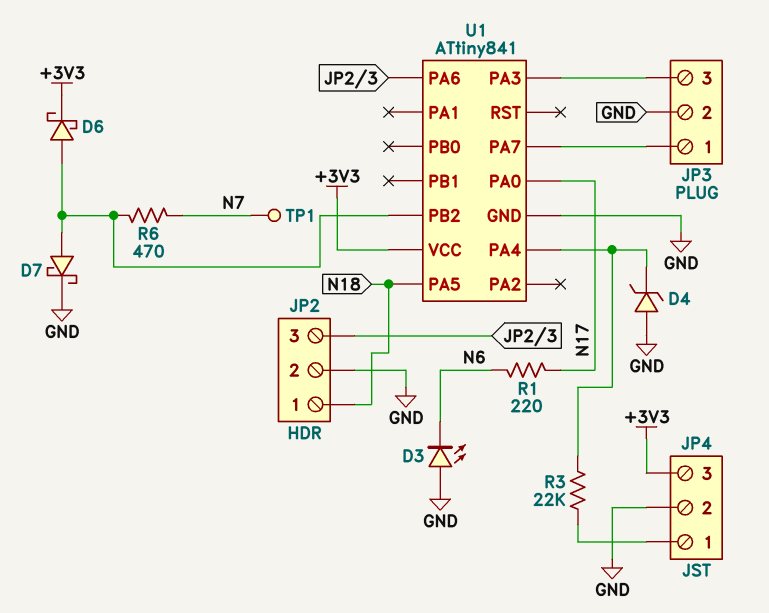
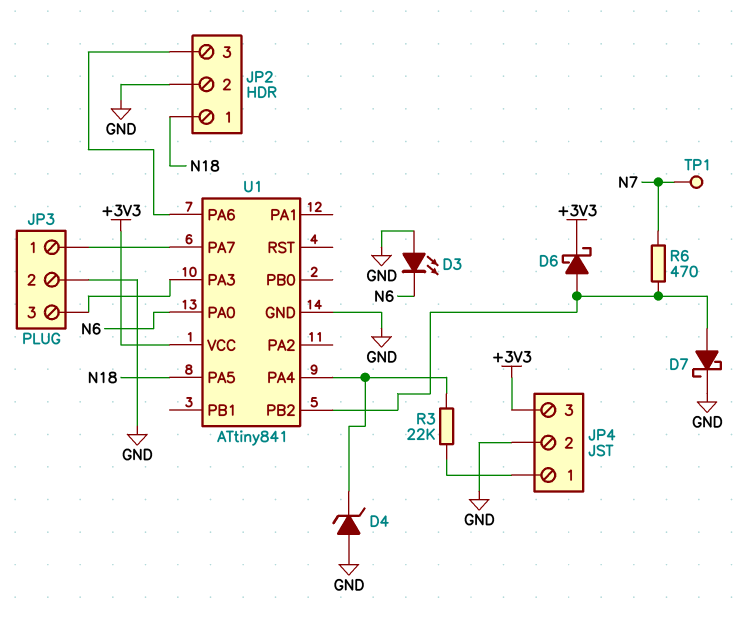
R1: 220 (N6, N17) -> none
U1 pin PA0: N17 -> N6

